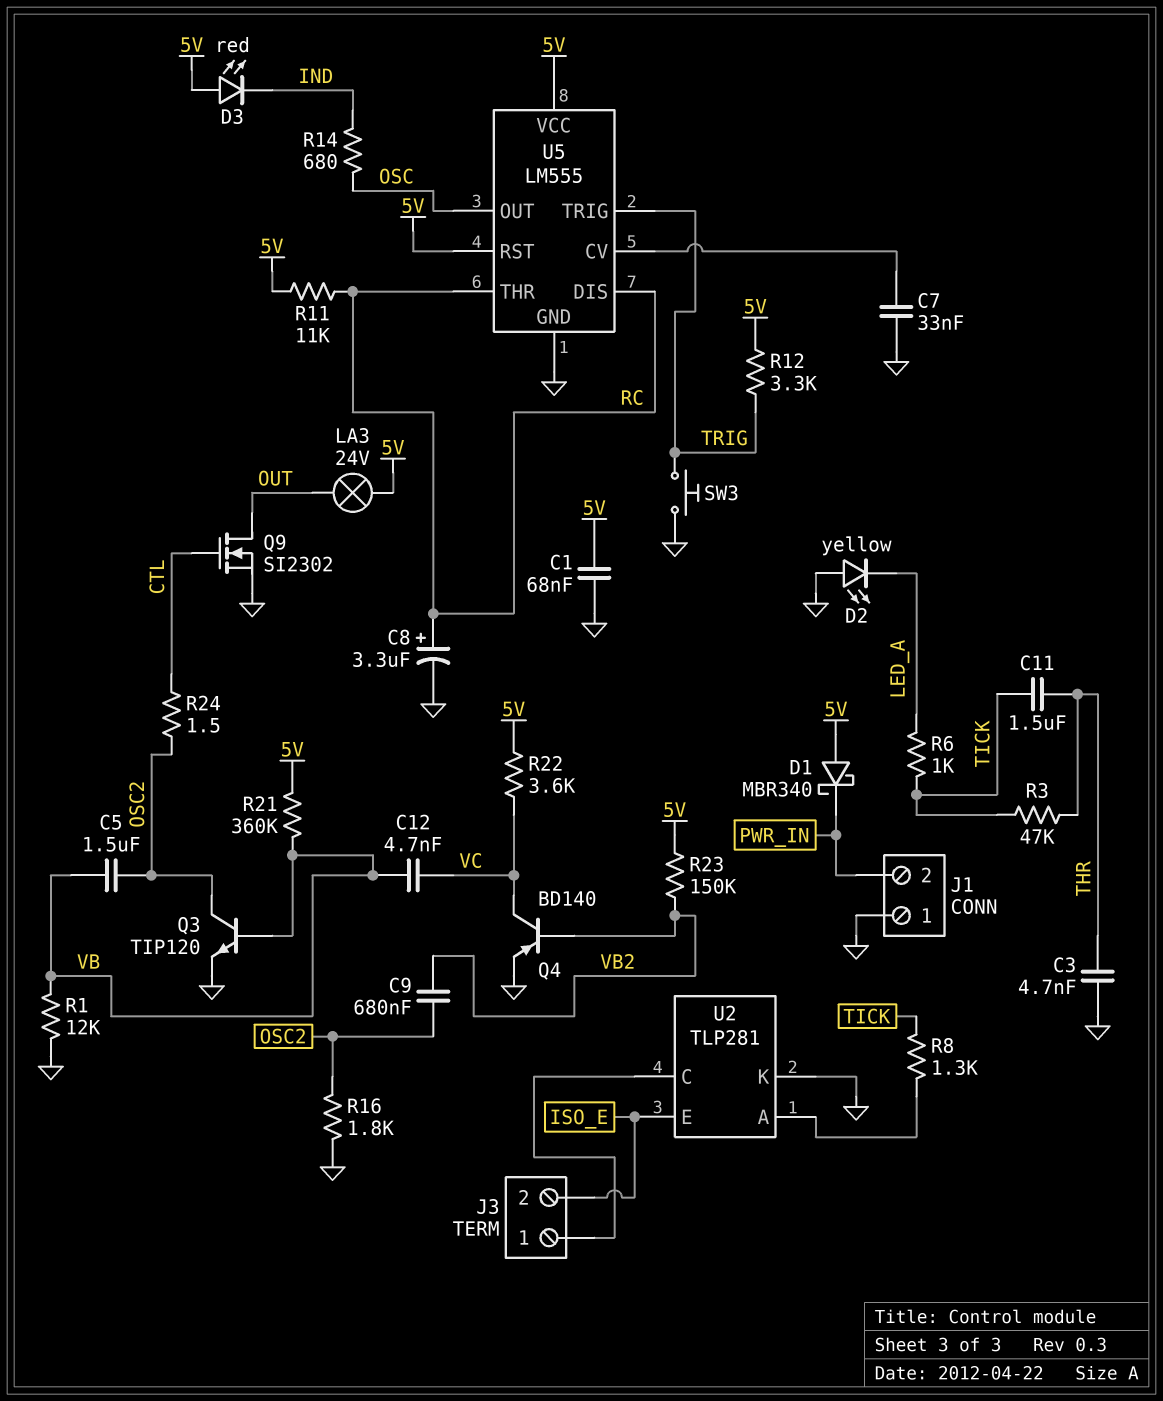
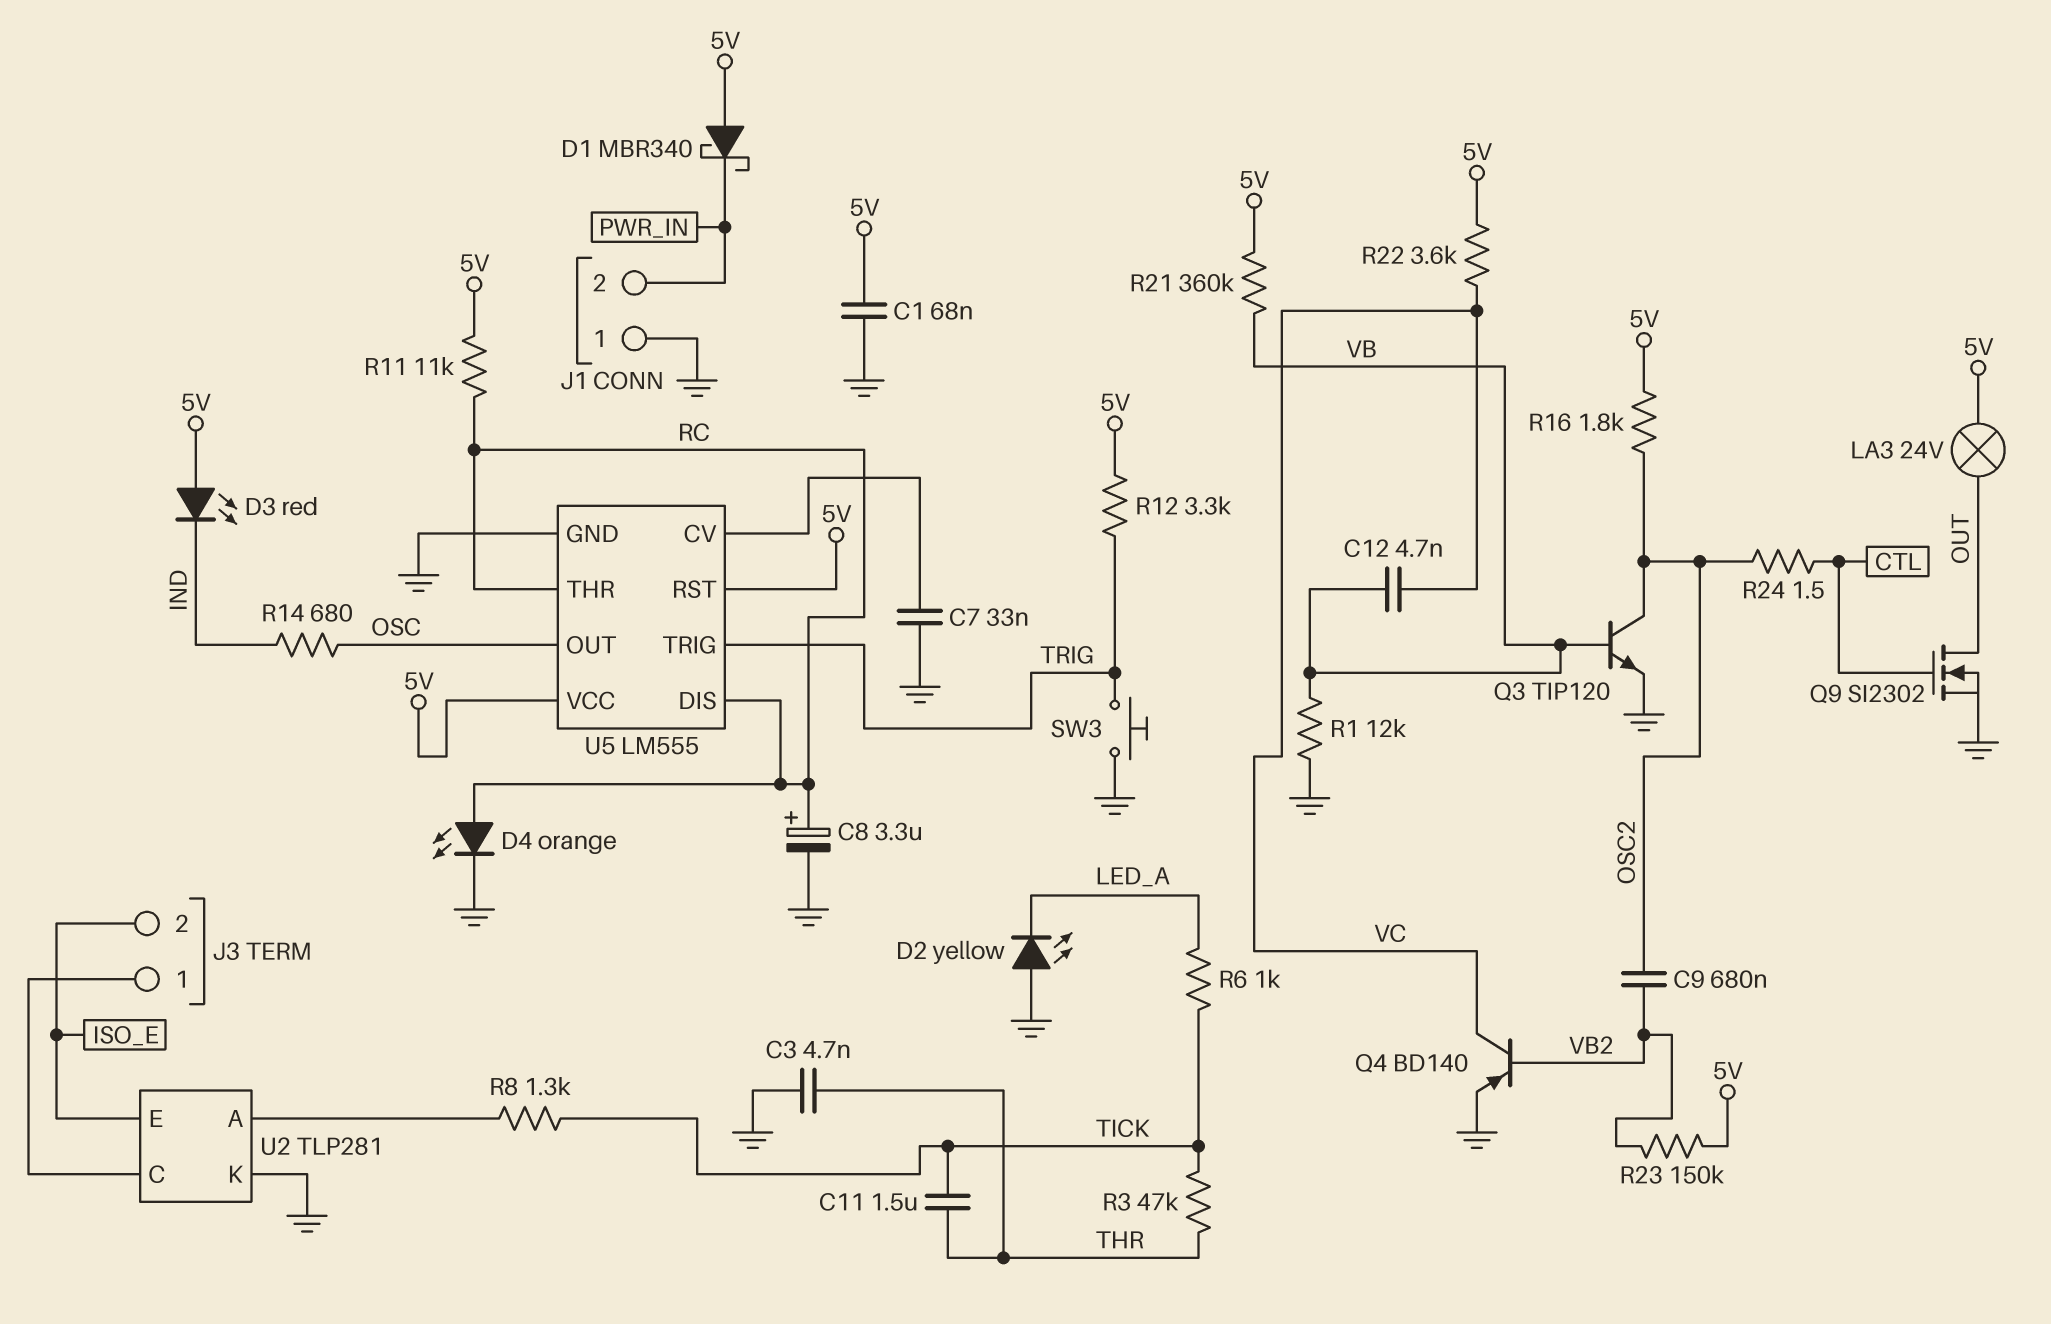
C5: 1.5uF (OSC2, VB) -> none
D4: none -> LED orange (A RC, K GND)
R16: 1.8k (GND, OSC2) -> 1.8k (5V, OSC2)

